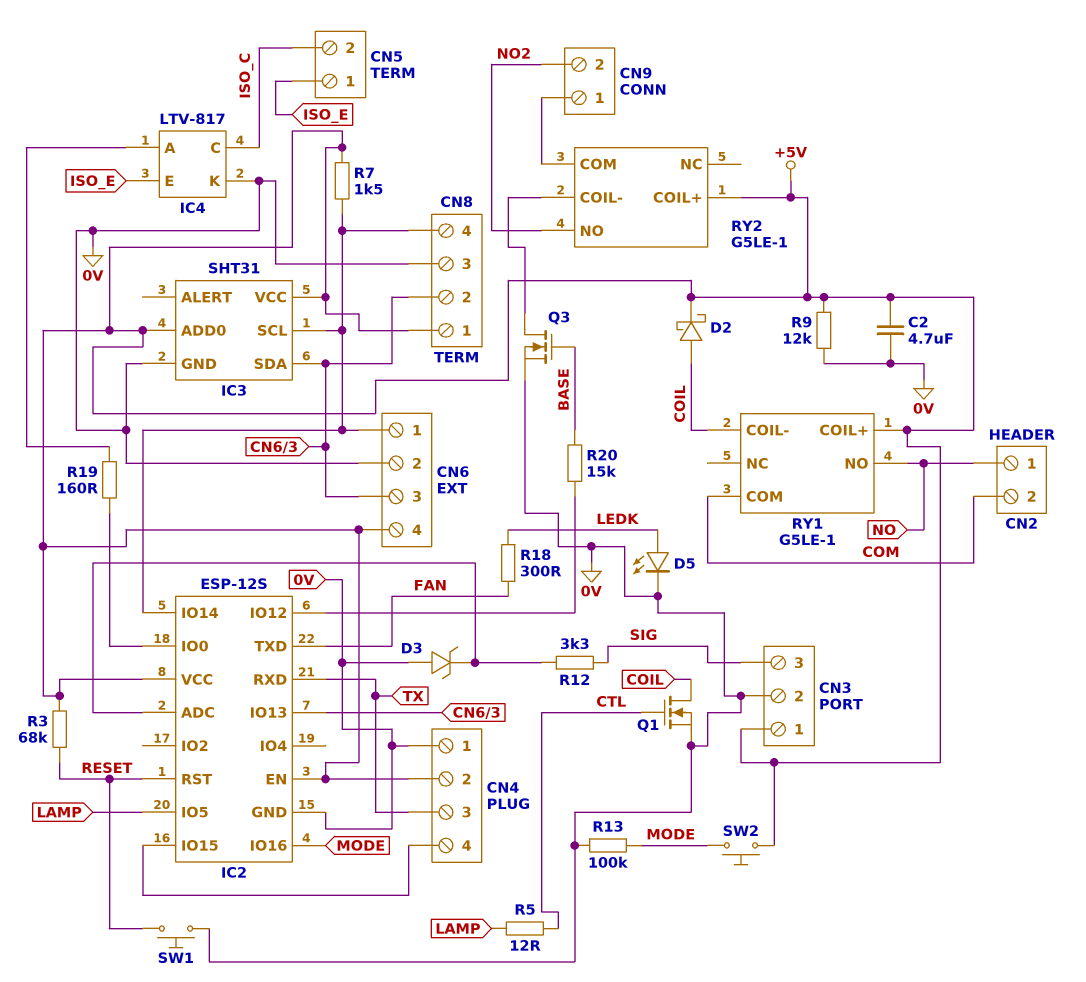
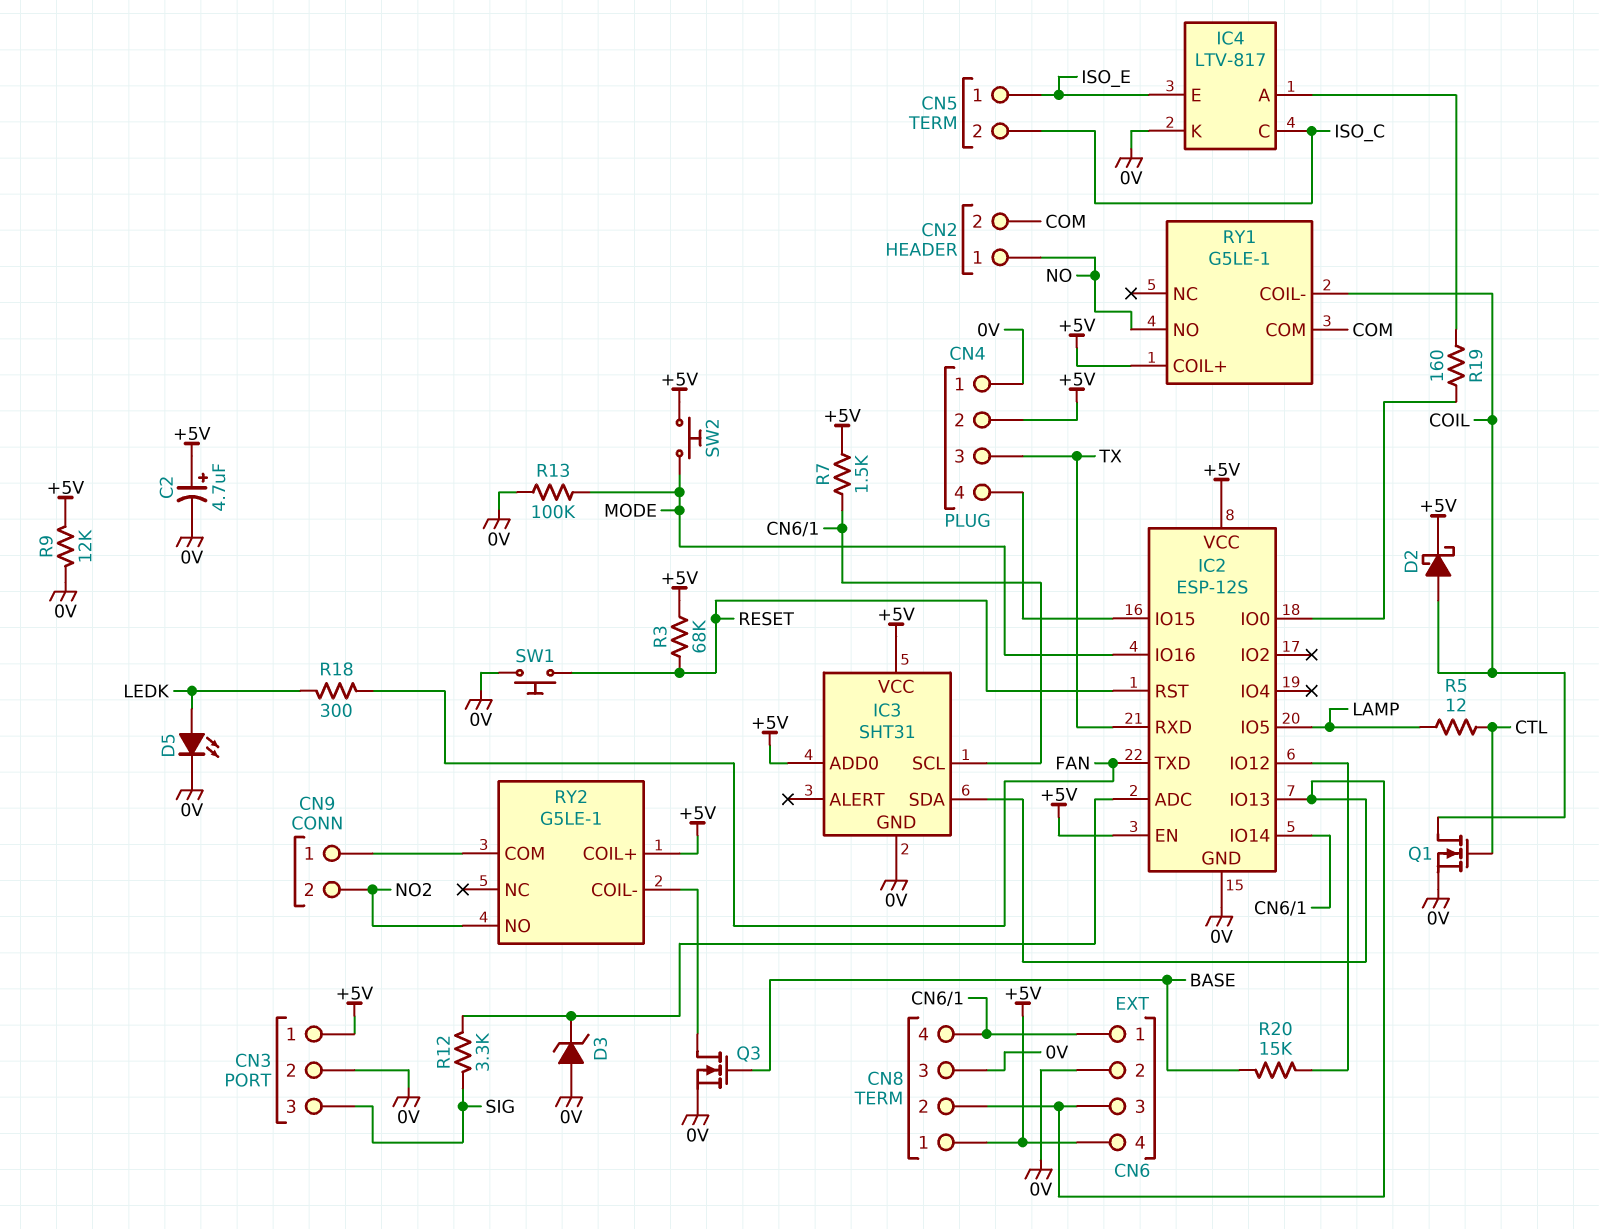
C2: 4.7uF (+5V, 0V) -> 4.7uF (plus +5V, minus 0V)

